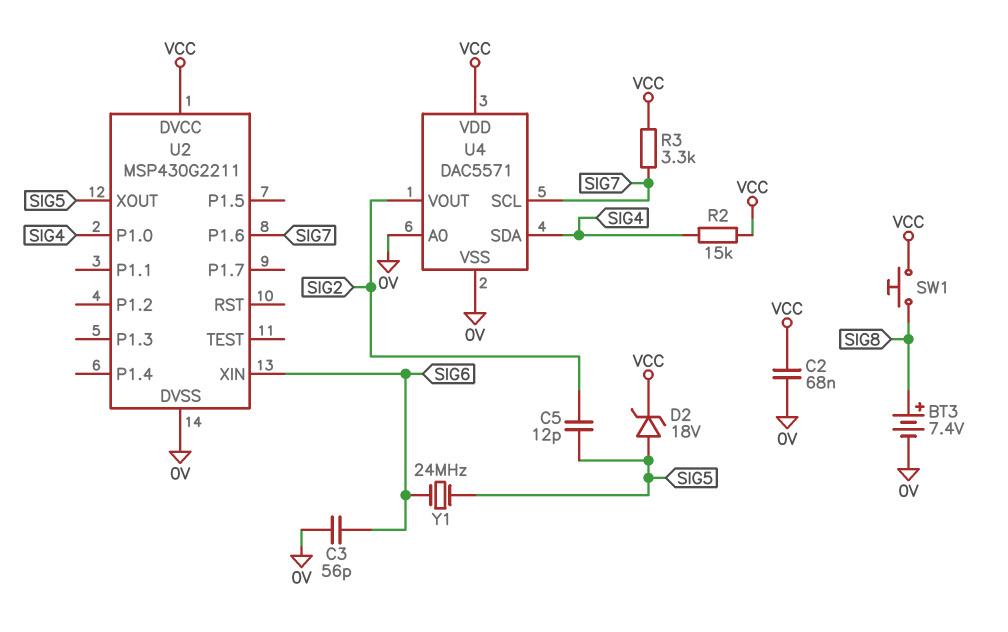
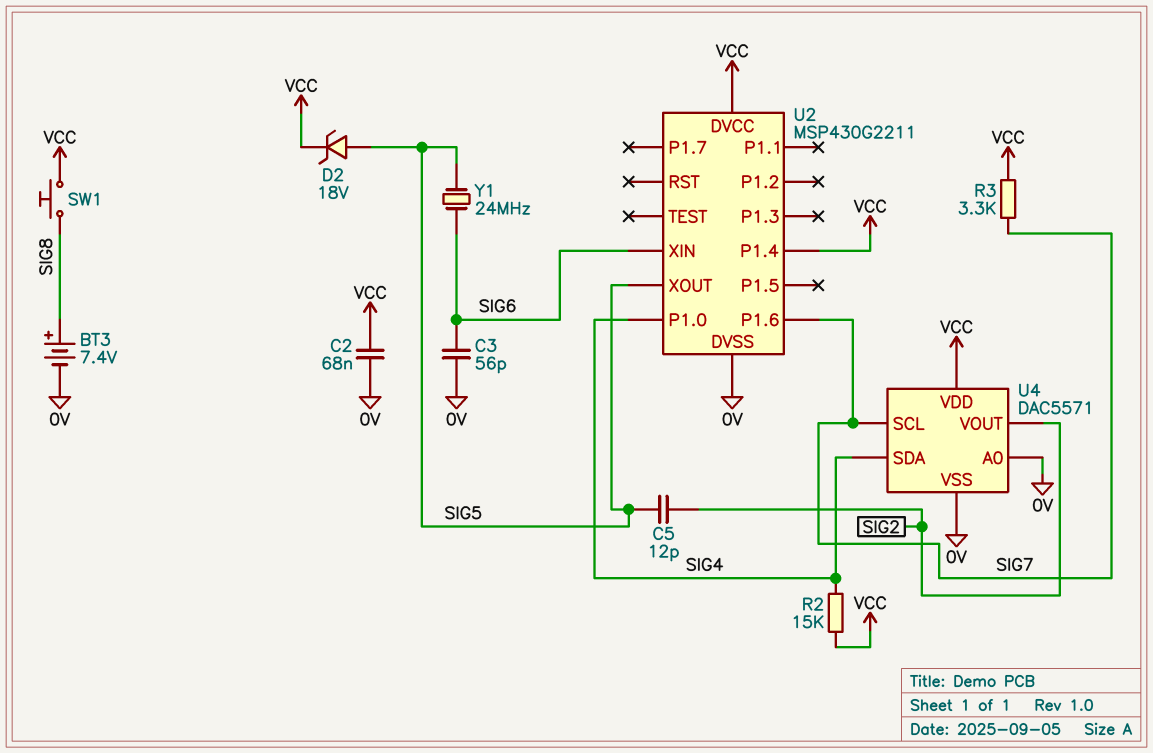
U2 pin P1.4: none -> VCC

